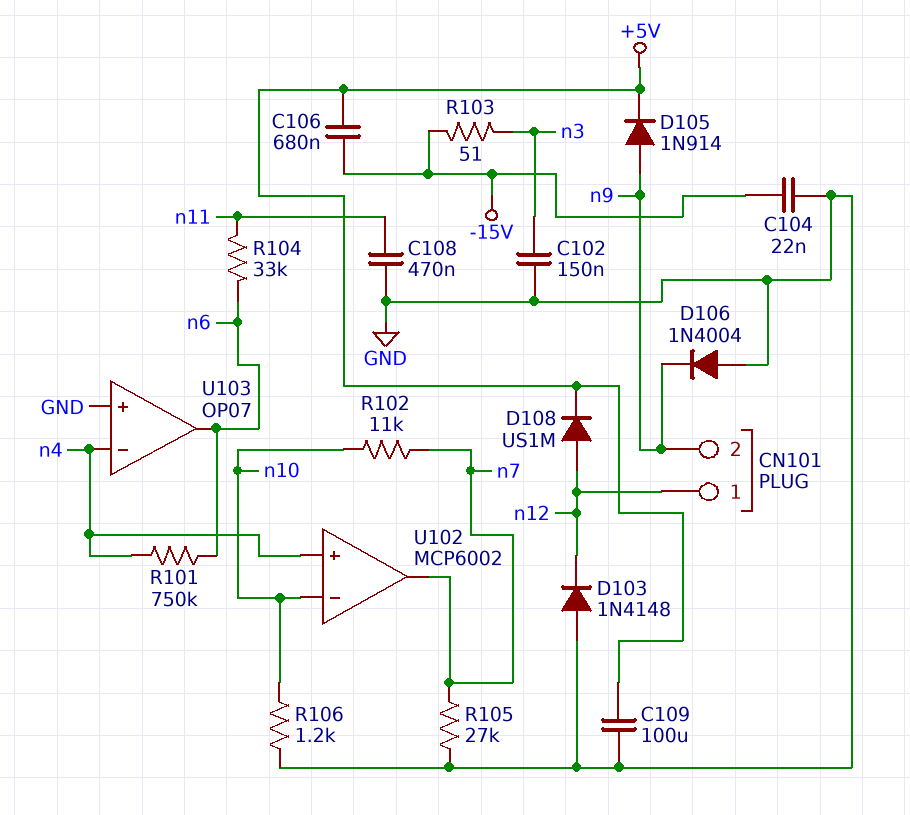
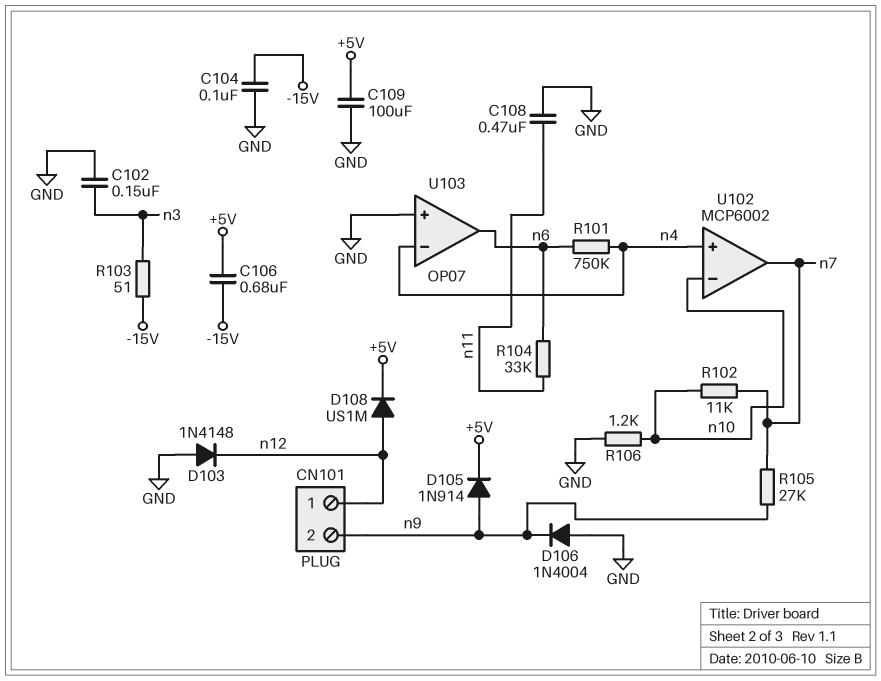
C104: 22nF (-15V, GND) -> 100nF (-15V, GND)
R105: 27k (GND, n7) -> 27k (n7, n9)

